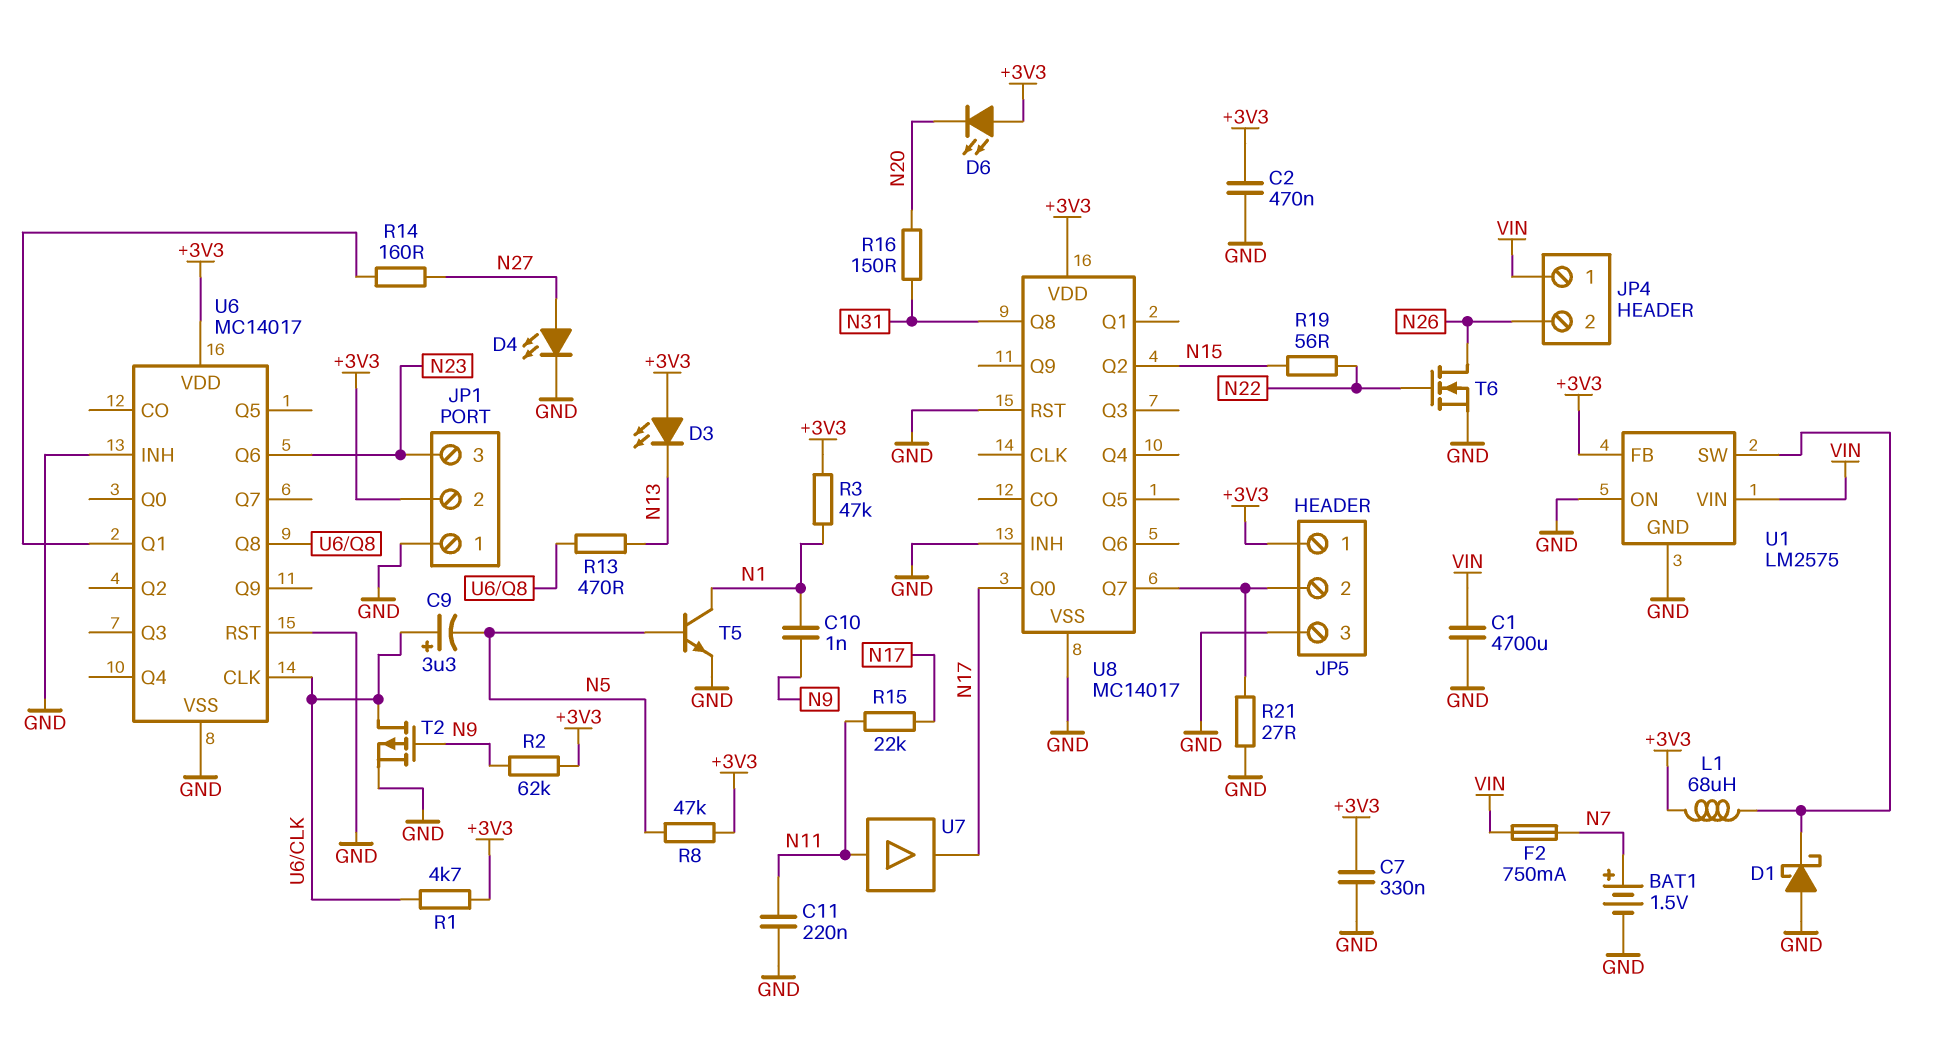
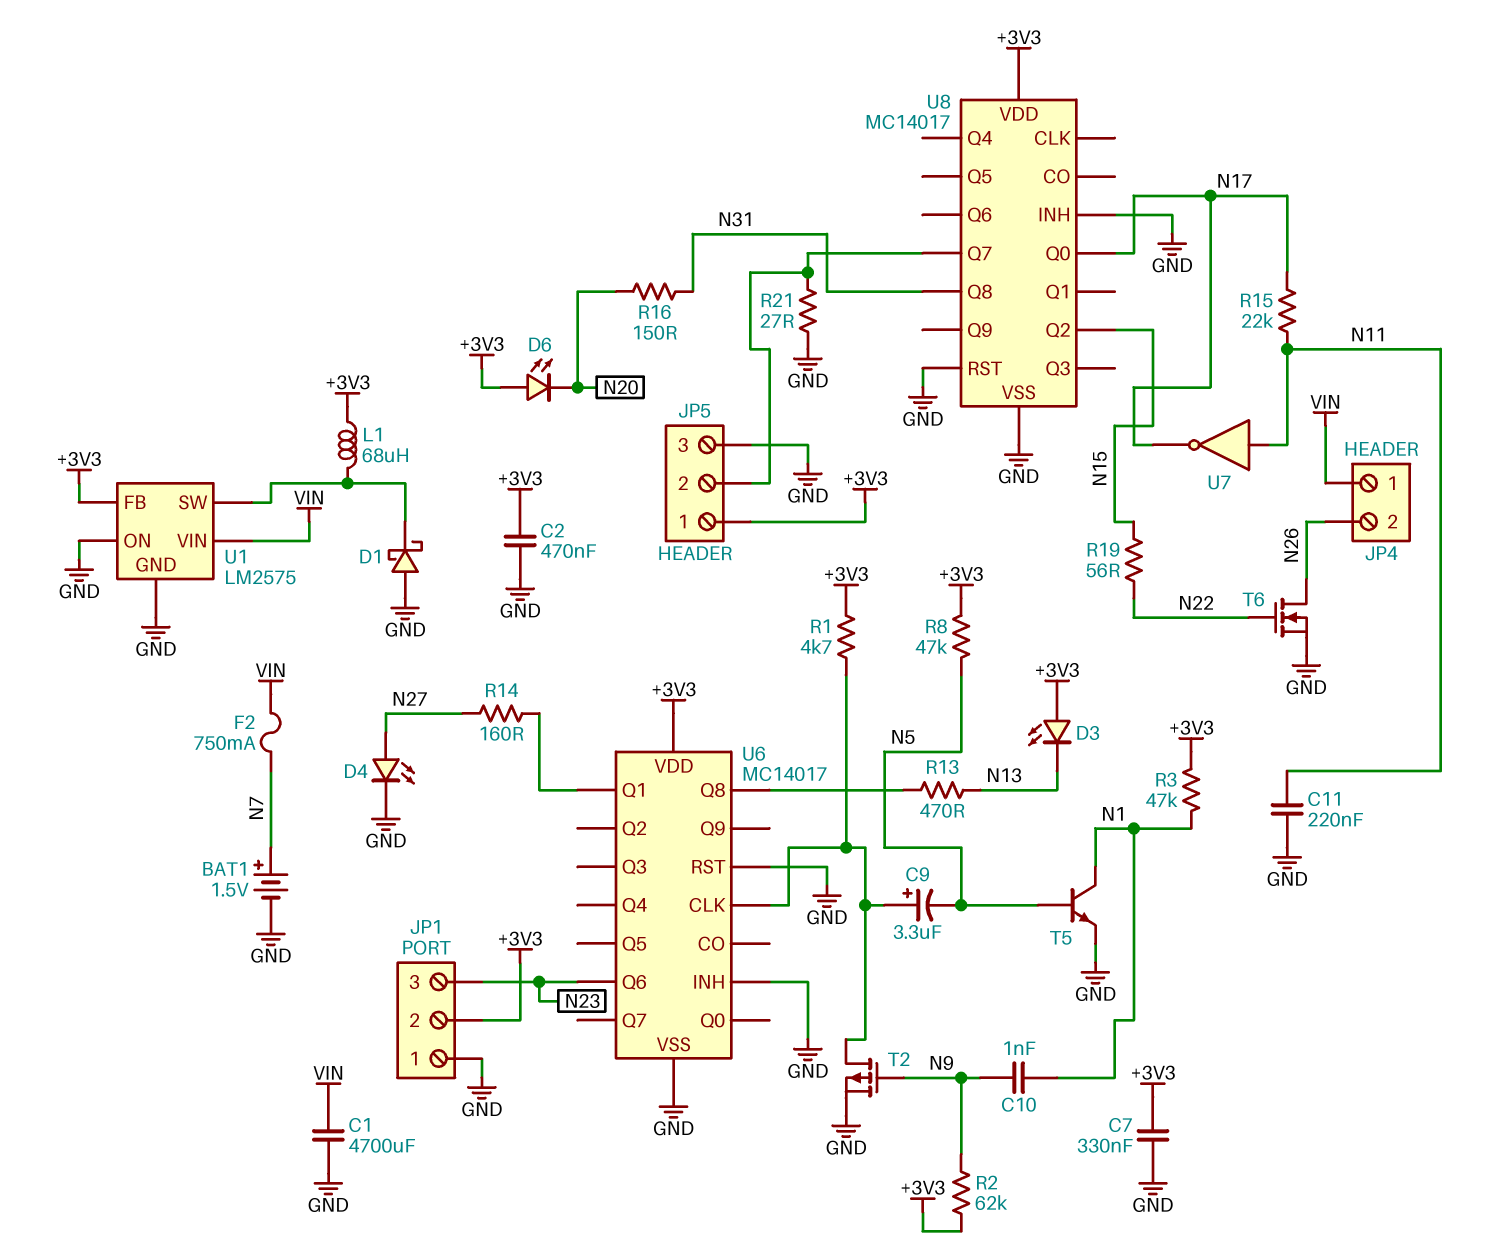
U7: buffer (in N11, out N17) -> NOT (in N11, out N17)

